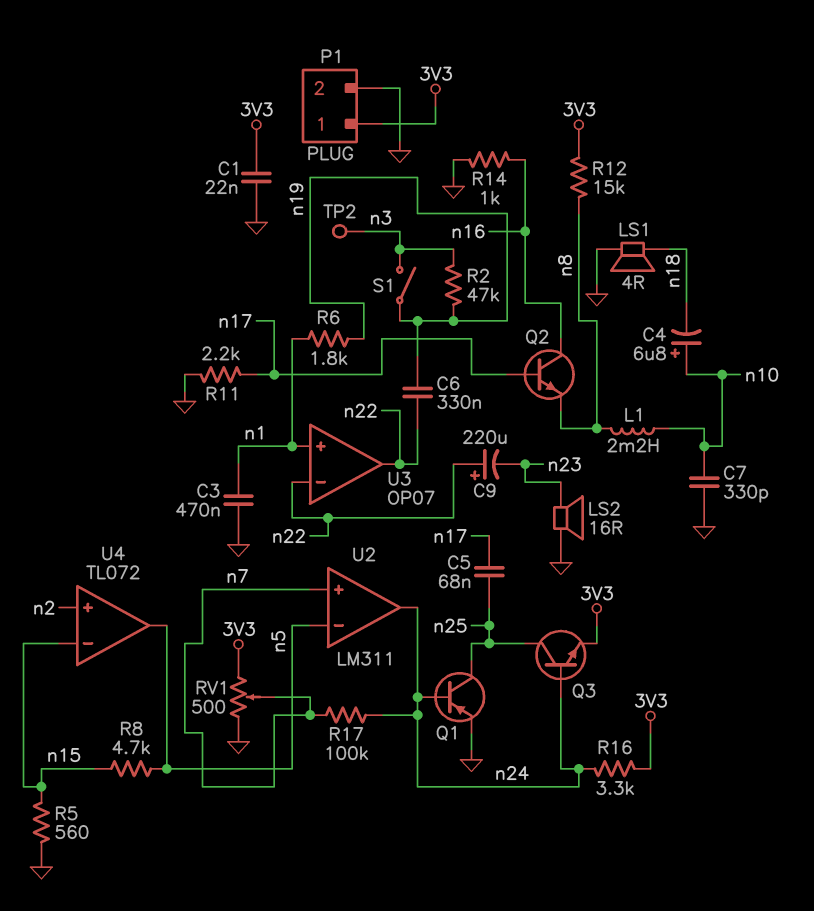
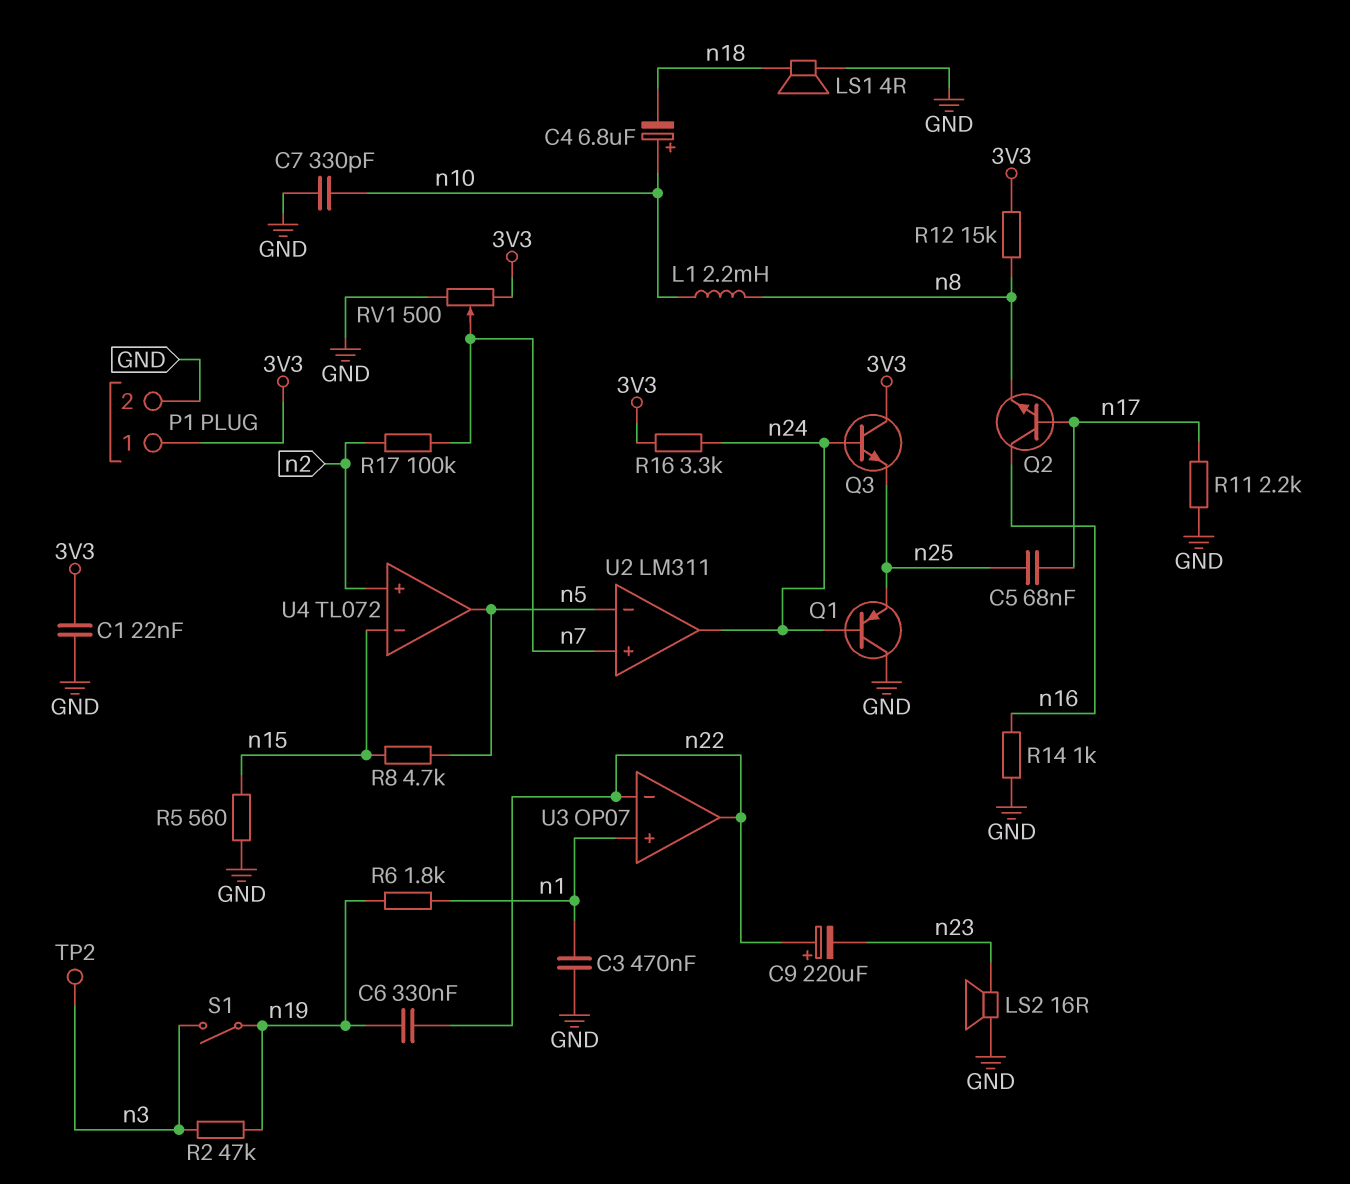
Q1: PNP (B n24, C n25, E GND) -> PNP (B n24, C GND, E n25)
Q3: NPN (B n24, C n25, E 3V3) -> NPN (B n24, C 3V3, E n25)
R17: 100k (n7, n24) -> 100k (n2, n7)

